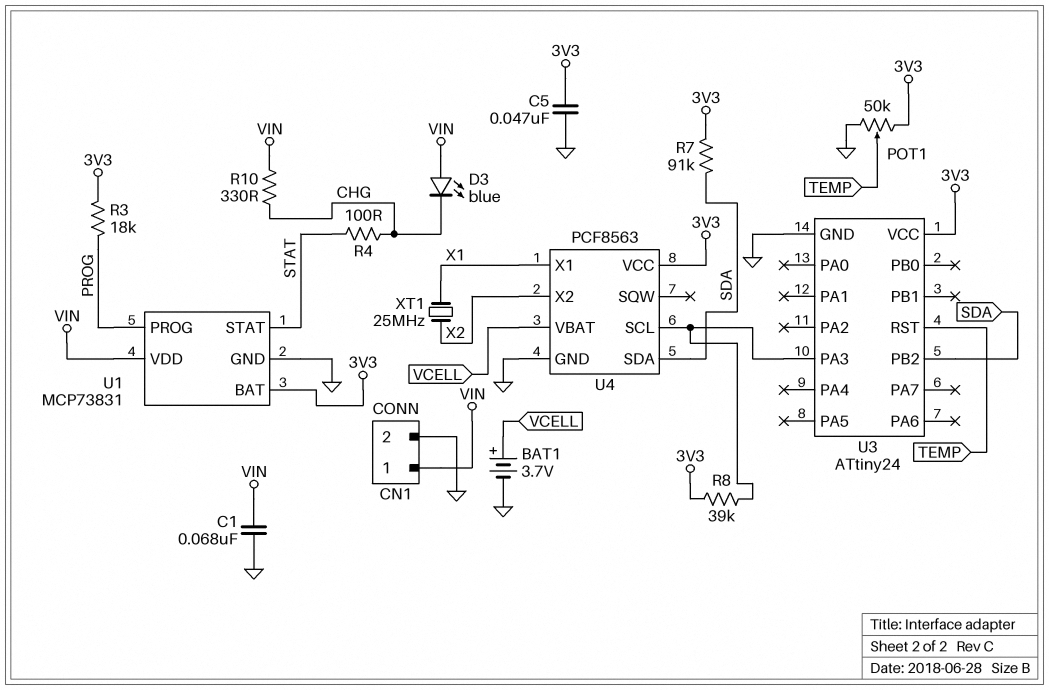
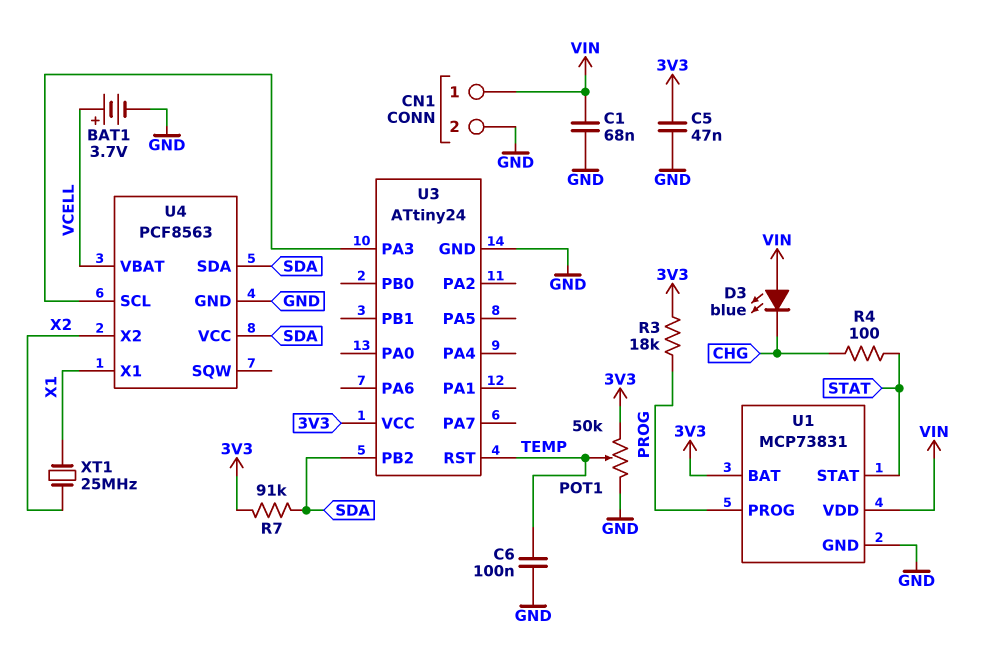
C6: none -> 100nF (GND, TEMP)
R8: 39k (3V3, U3/PA3) -> none
R10: 330 (CHG, VIN) -> none
U4 pin VCC: 3V3 -> SDA

